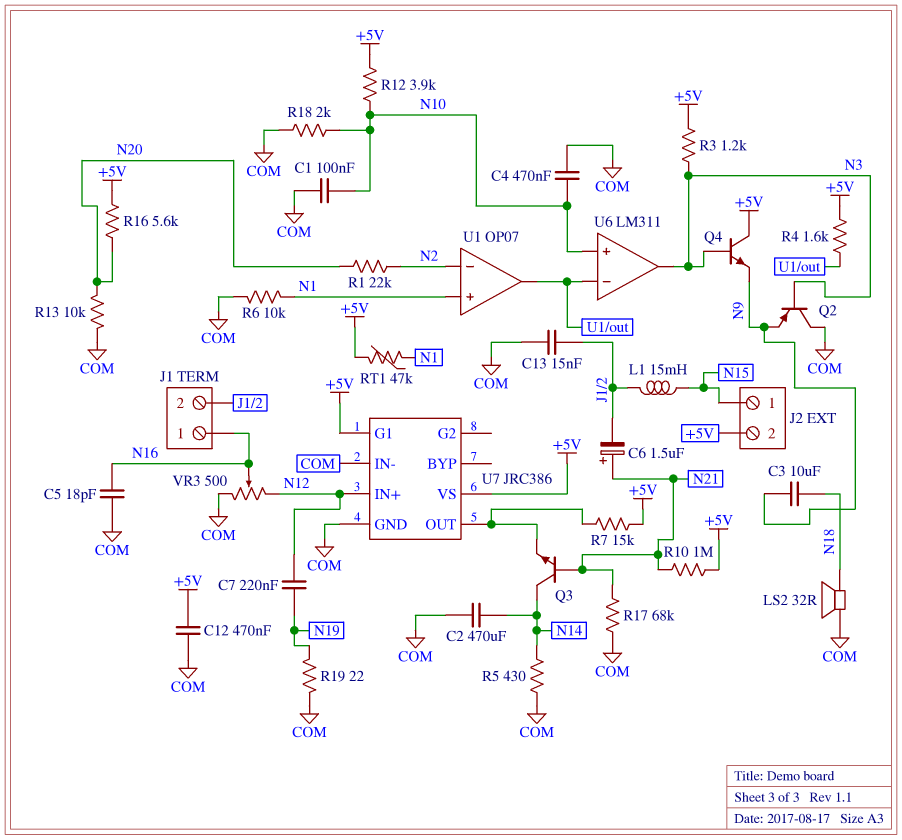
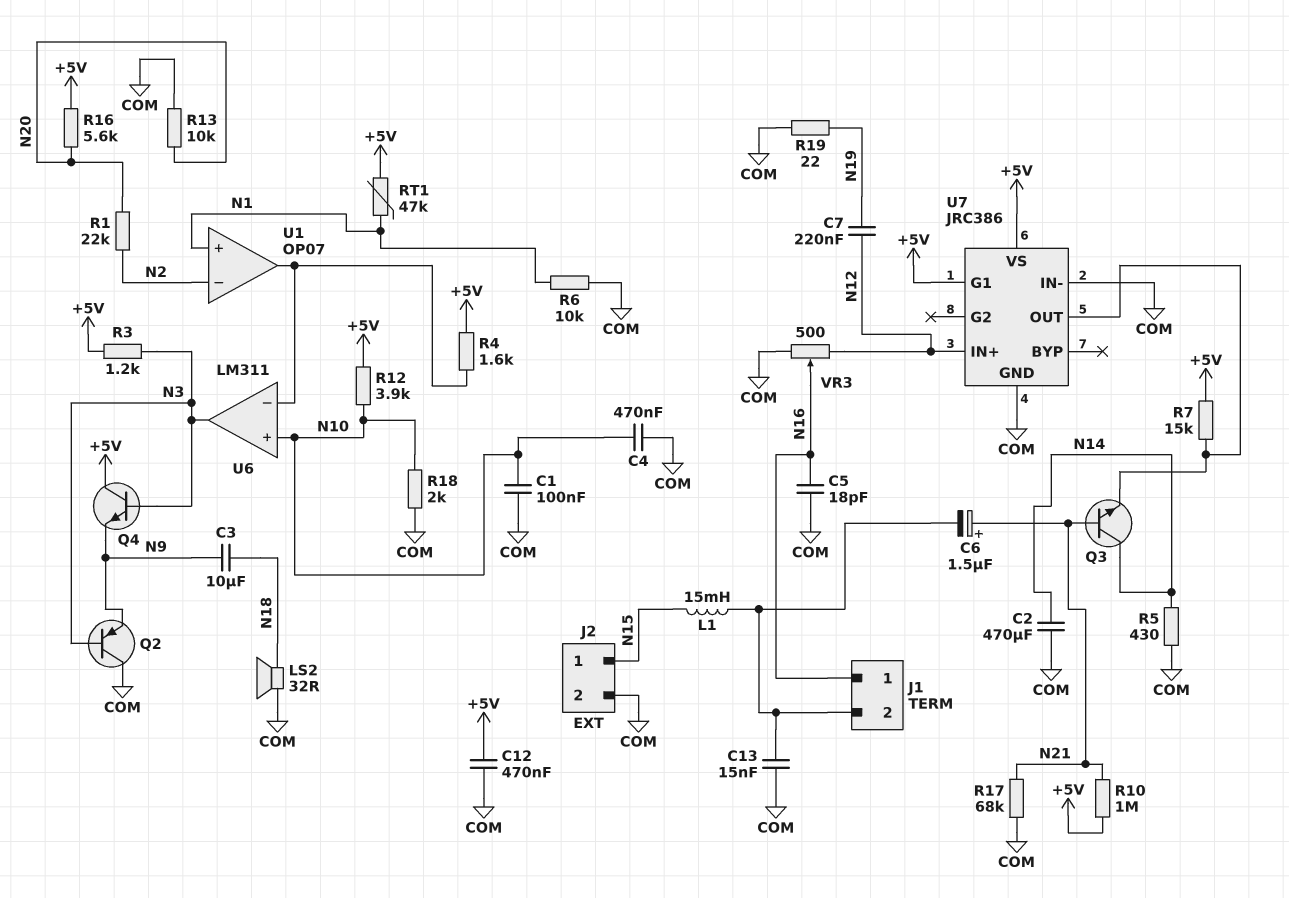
J2 pin 2: +5V -> COM

